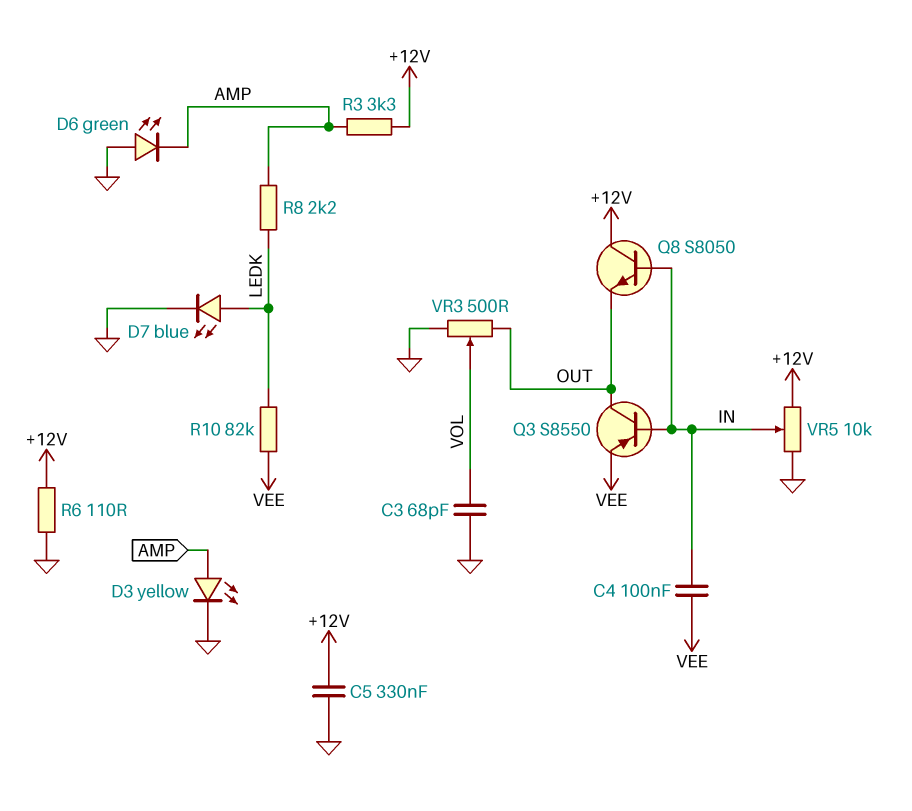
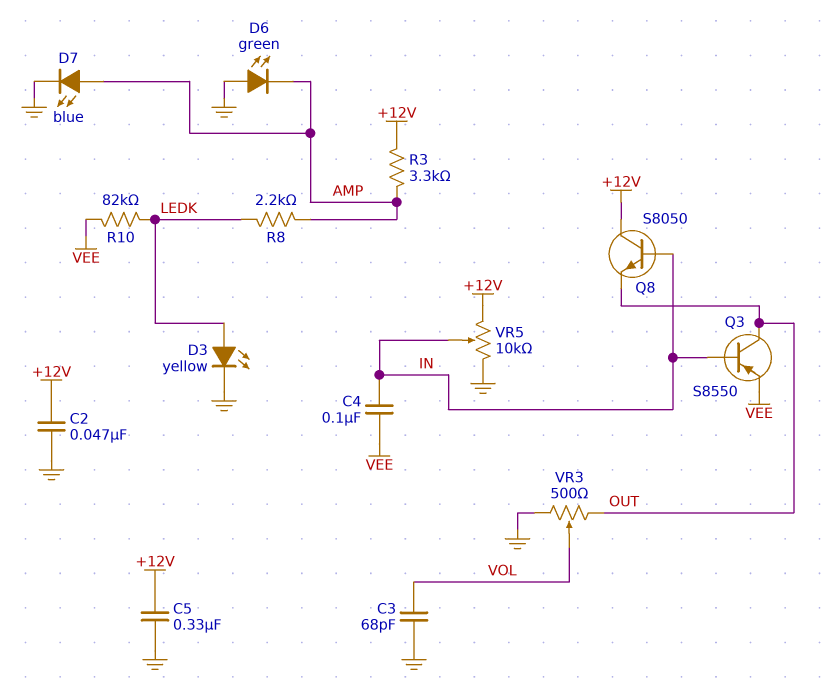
C2: none -> 47nF (+12V, GND)
D3: LED yellow (A AMP, K GND) -> LED yellow (A LEDK, K GND)
D7: LED blue (A LEDK, K GND) -> LED blue (A AMP, K GND)
R6: 110 (+12V, GND) -> none

